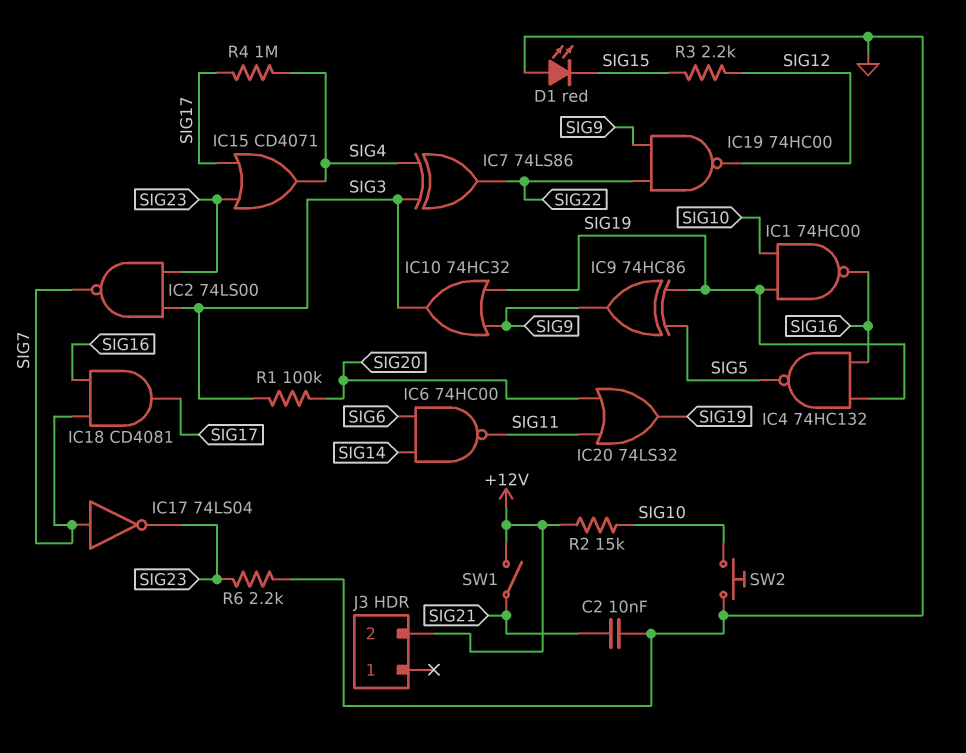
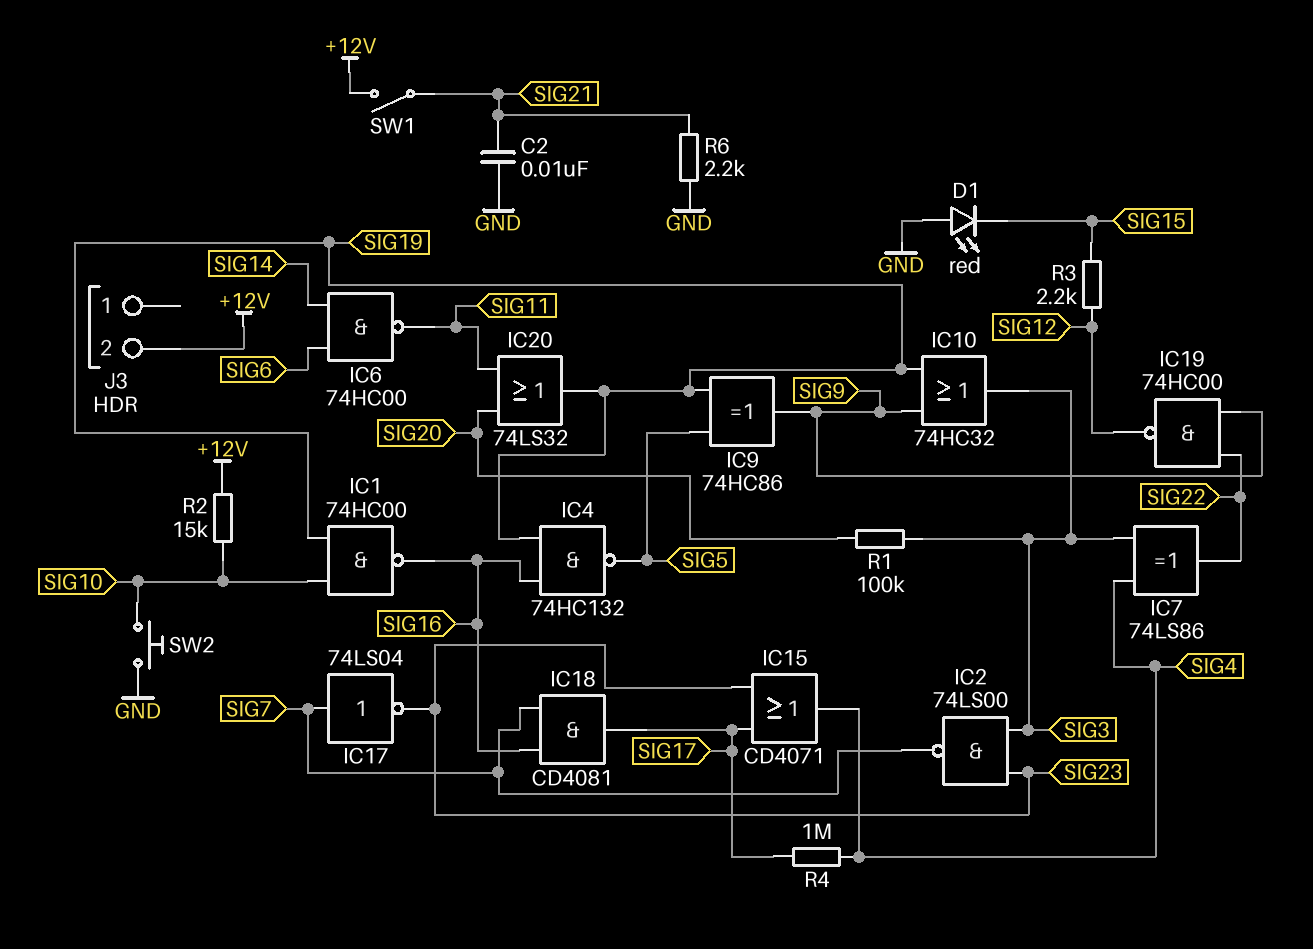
R6: 2.2k (GND, SIG23) -> 2.2k (GND, SIG21)

